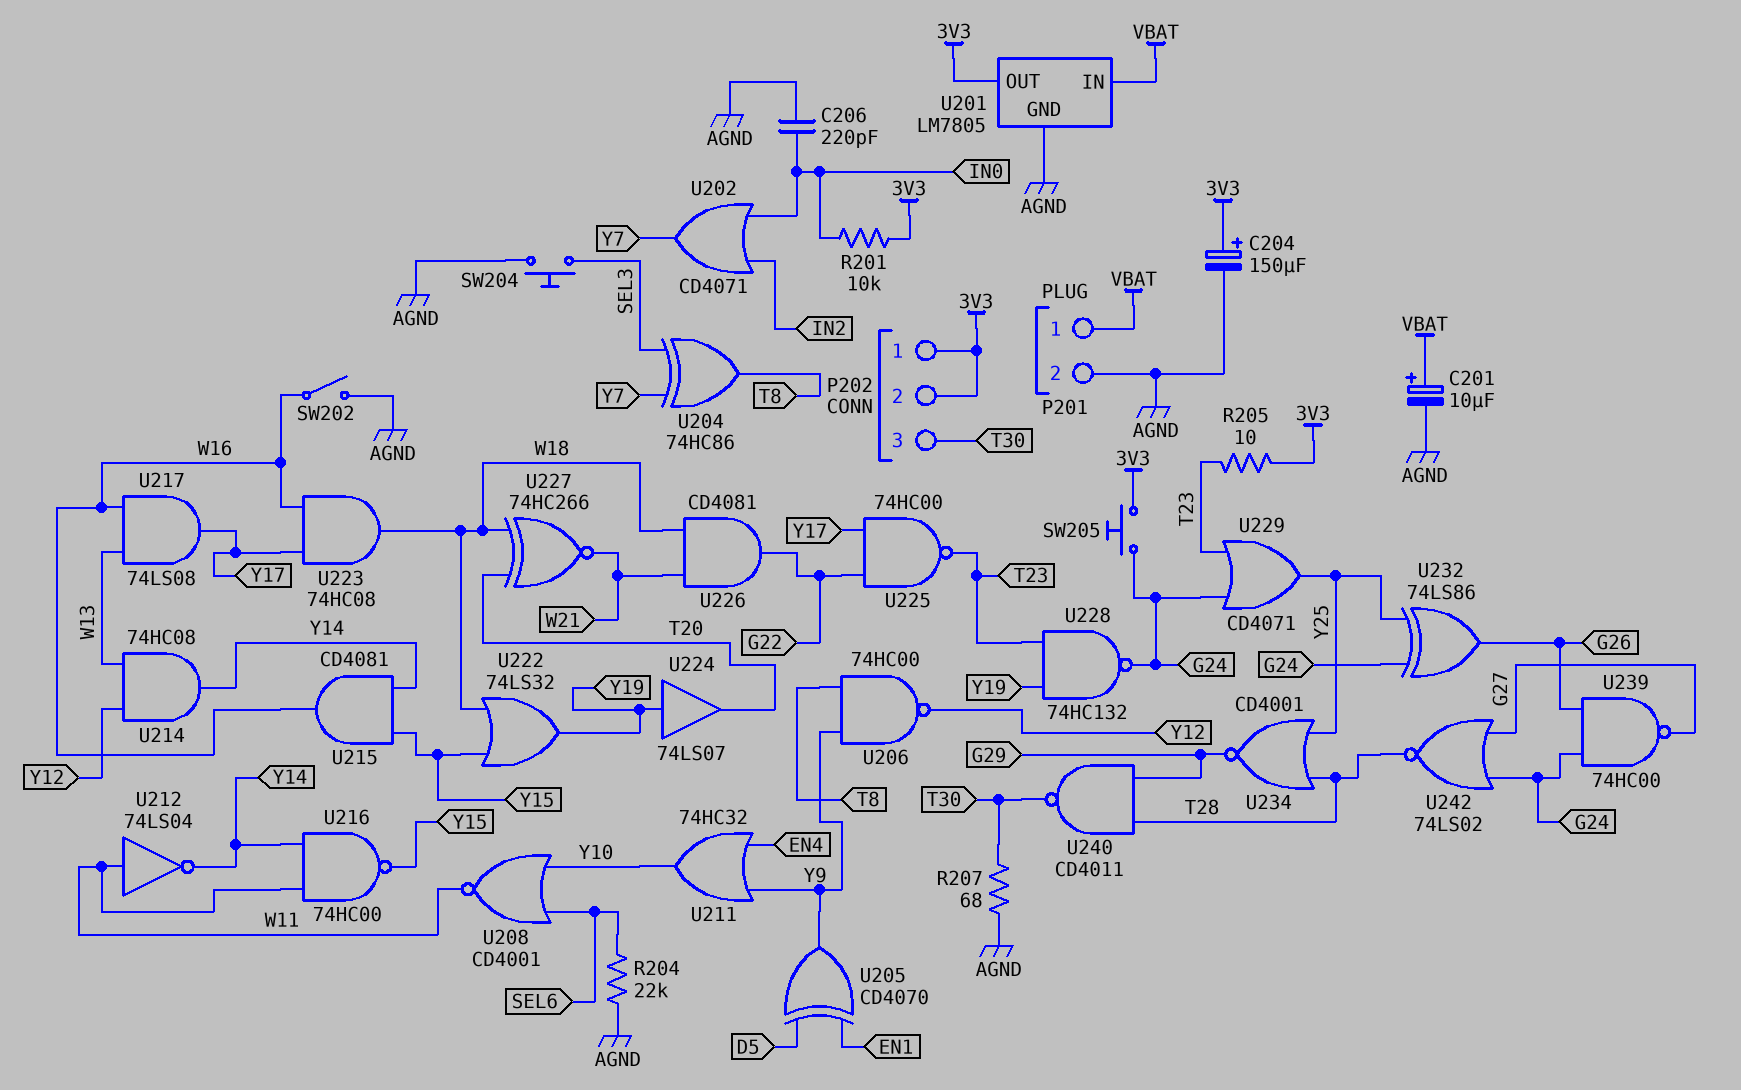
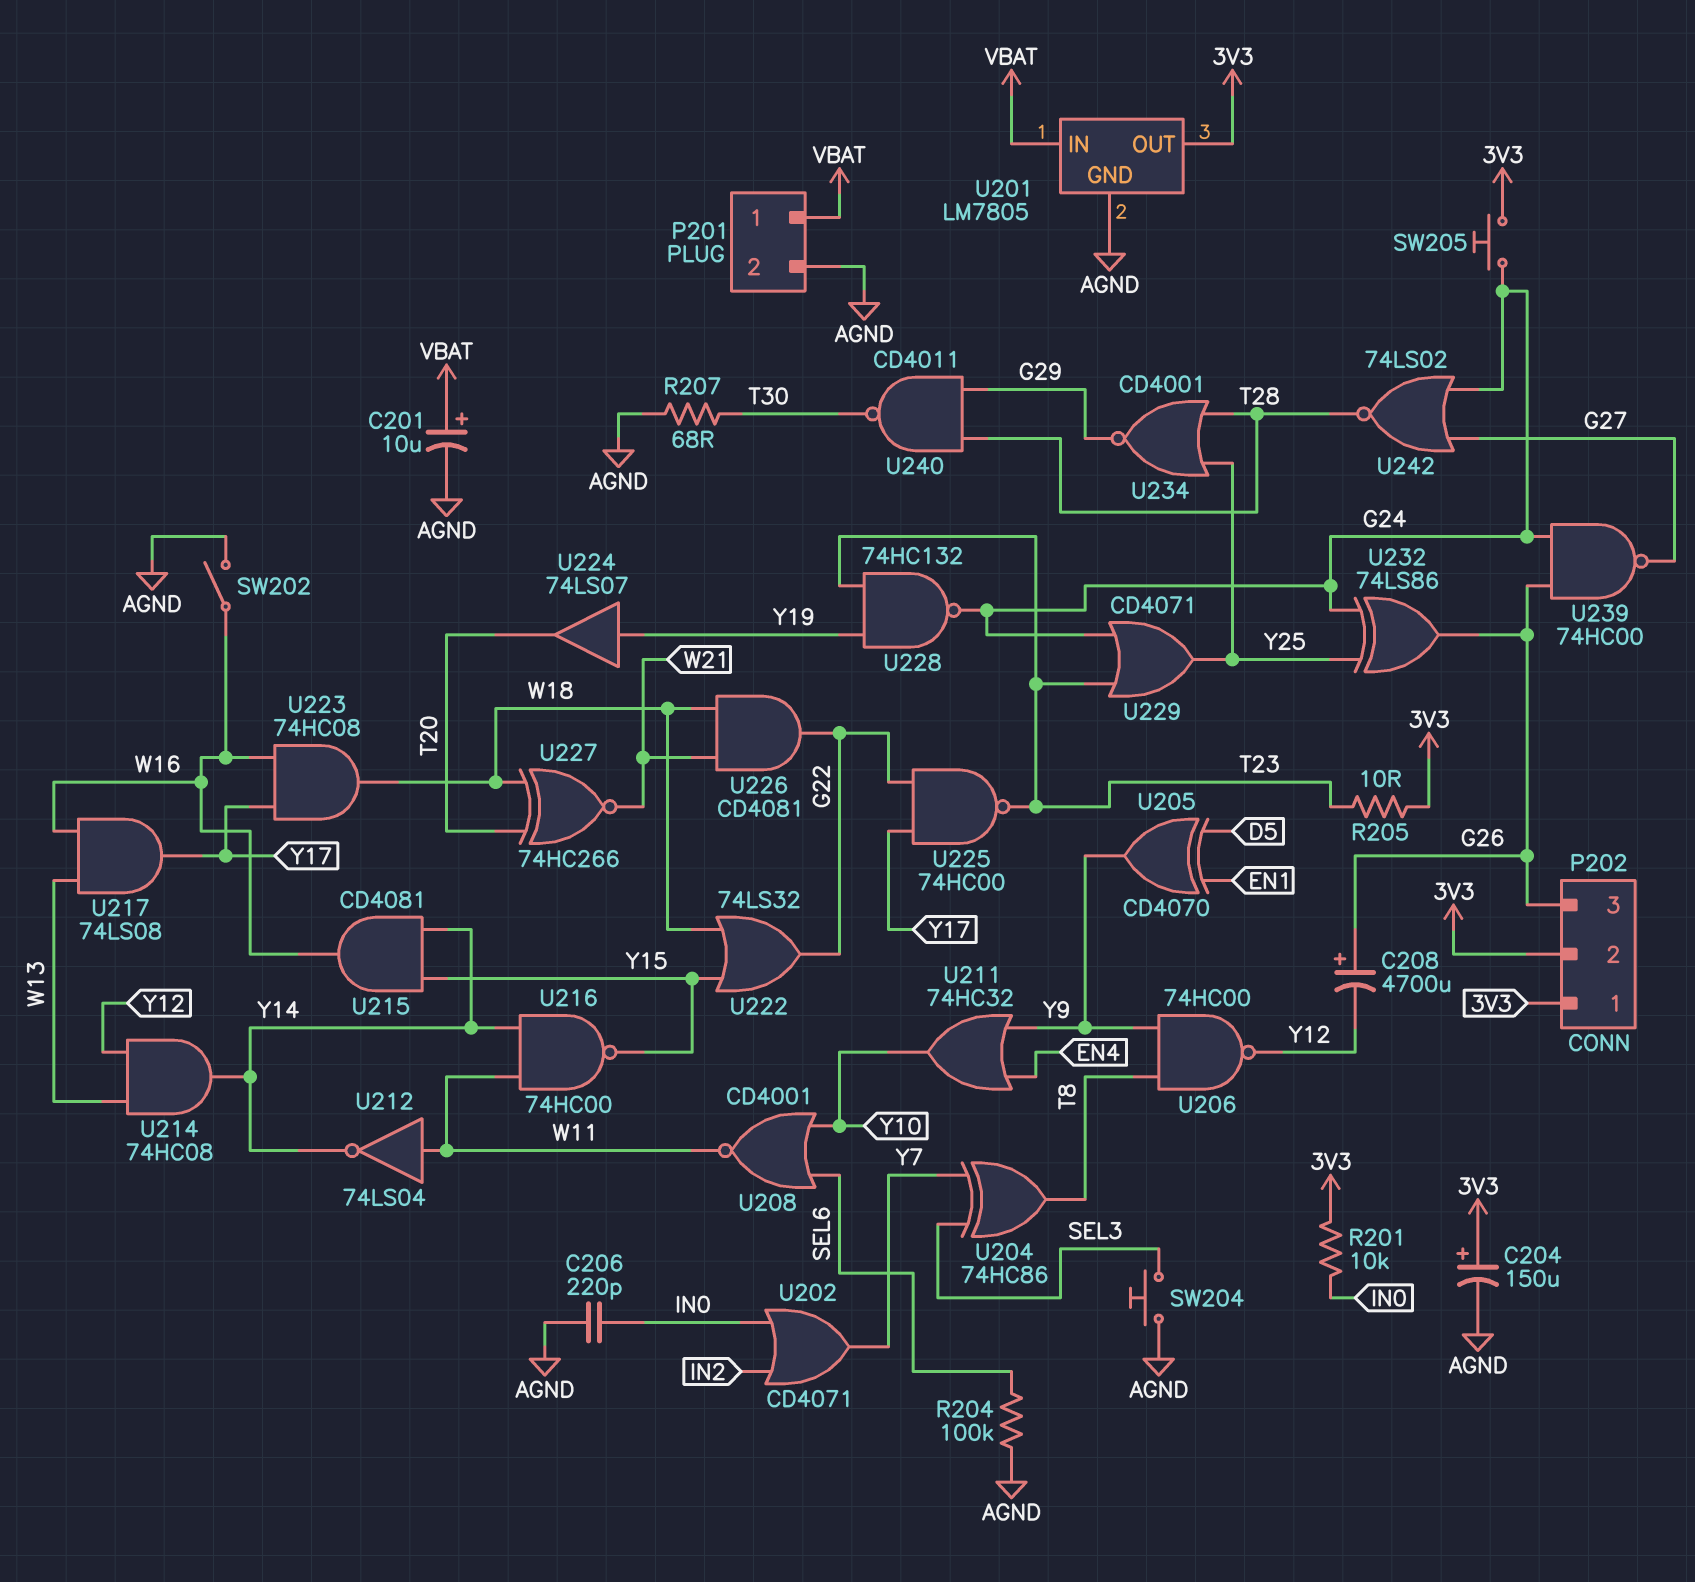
C208: none -> 4700uF (plus G26, minus Y12)
P202 pin 3: T30 -> G26
R204: 22k (AGND, SEL6) -> 100k (AGND, SEL6)
U222: OR 74LS32 (in W18, in Y15, out Y19) -> OR 74LS32 (in W18, in Y15, out G22)

